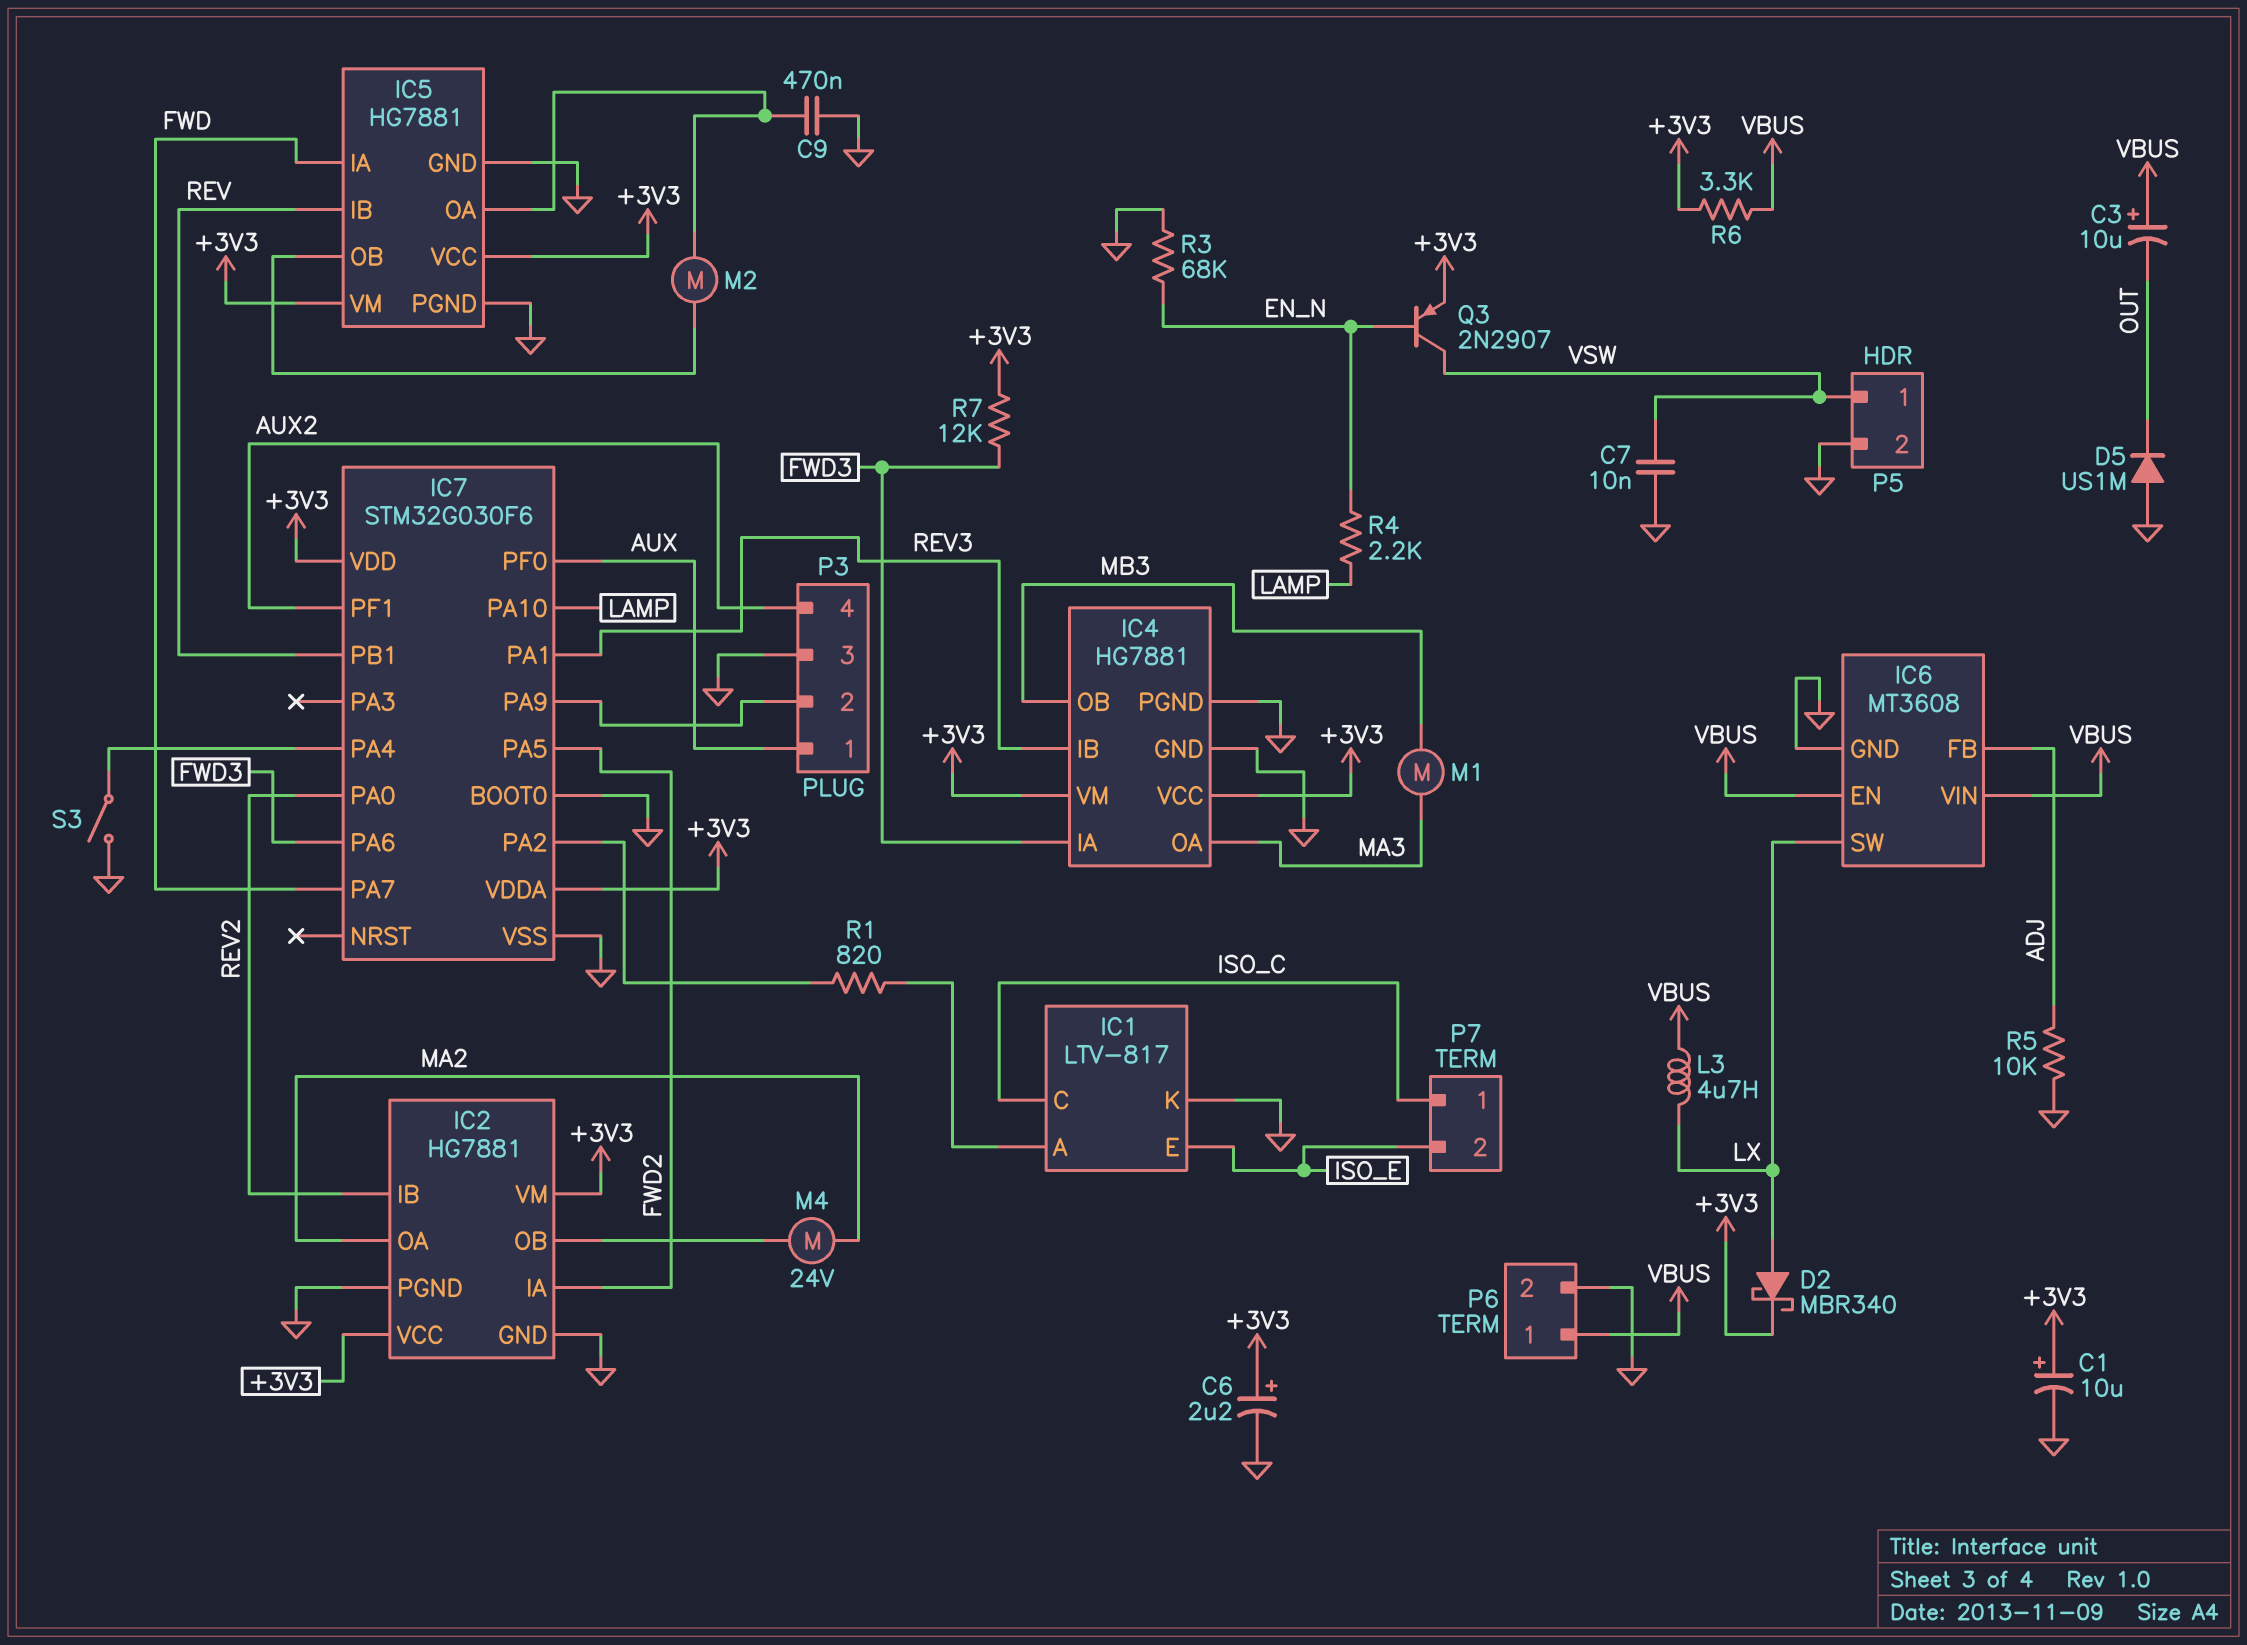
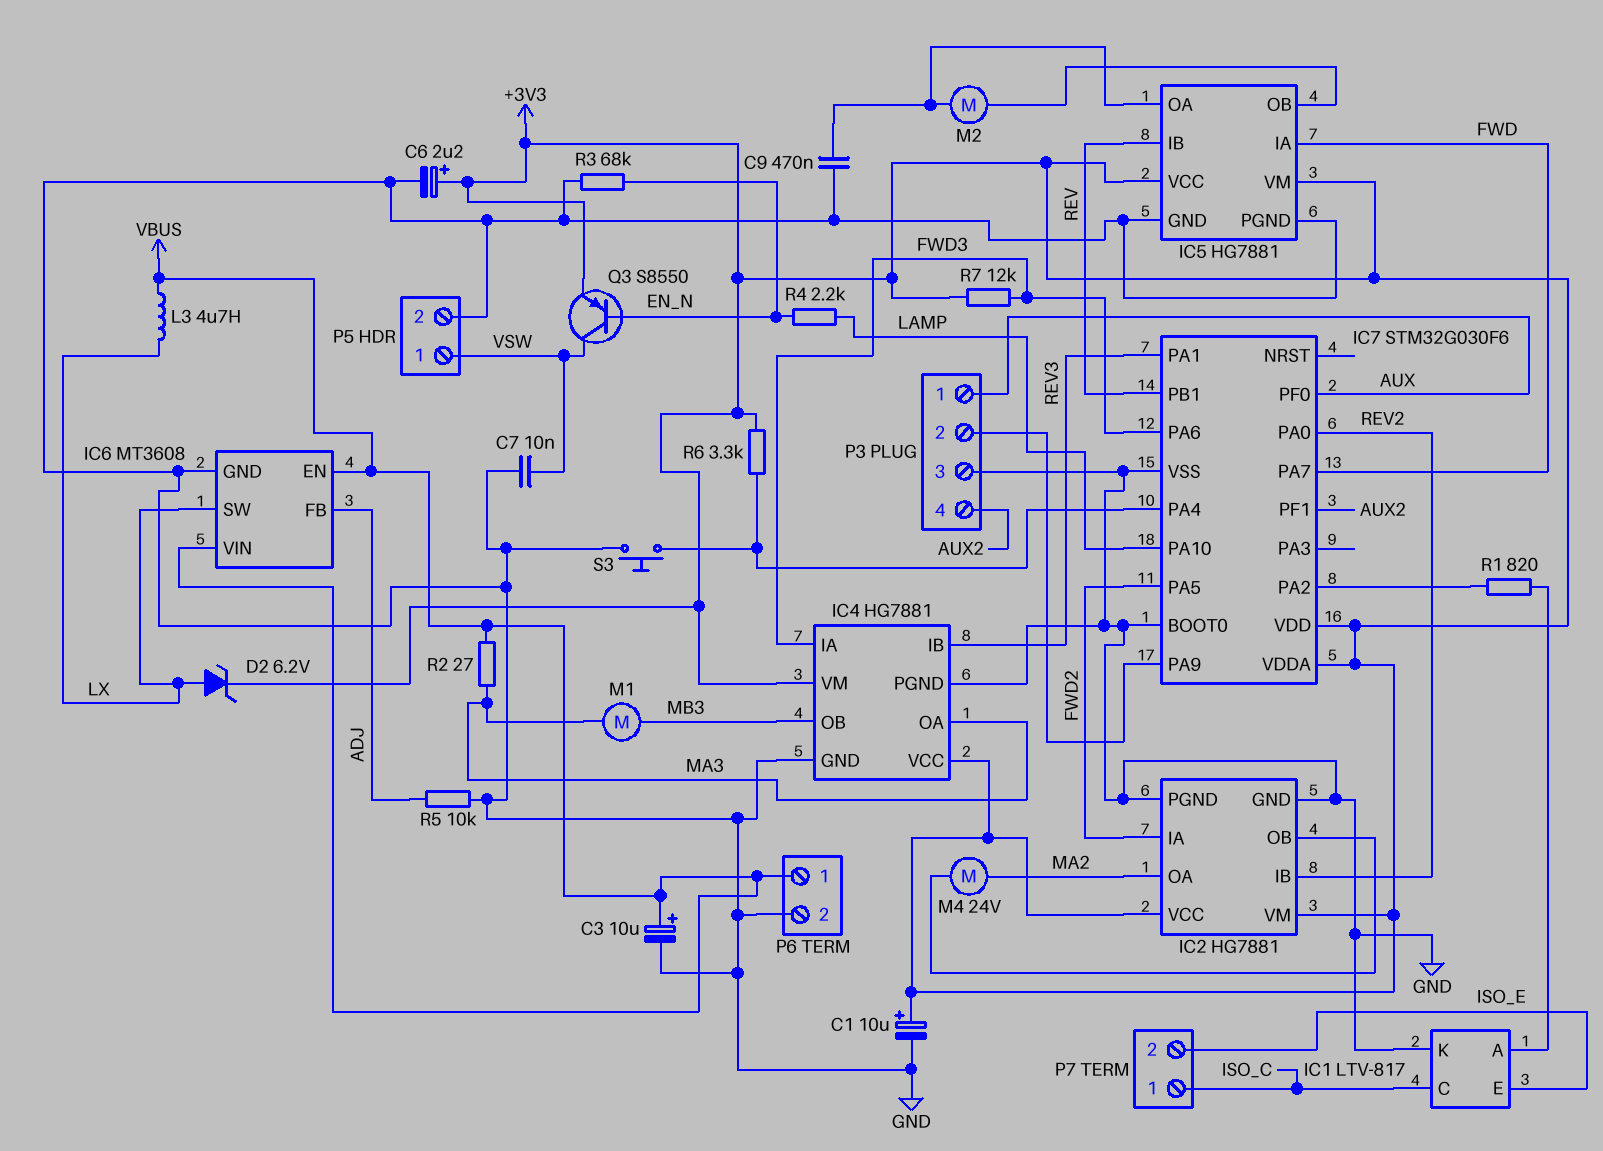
C3: 10uF (plus VBUS, minus OUT) -> 10uF (plus VBUS, minus GND)
D2: schottky MBR340 (A LX, K +3V3) -> zener 6.2V (A LX, K +3V3)
D5: diode US1M (A GND, K OUT) -> none
Q3: PNP 2N2907 (B EN_N, C VSW, E +3V3) -> PNP S8550 (B EN_N, C VSW, E +3V3)
R2: none -> 27 (MA3, VBUS)
R6: 3.3k (+3V3, VBUS) -> 3.3k (+3V3, IC7/PA4)
S3: switch (GND, IC7/PA4) -> button (GND, IC7/PA4)

